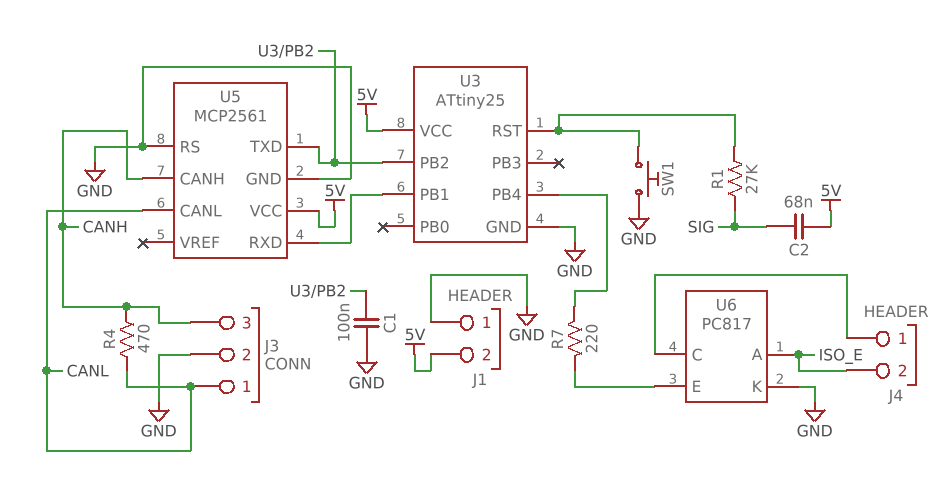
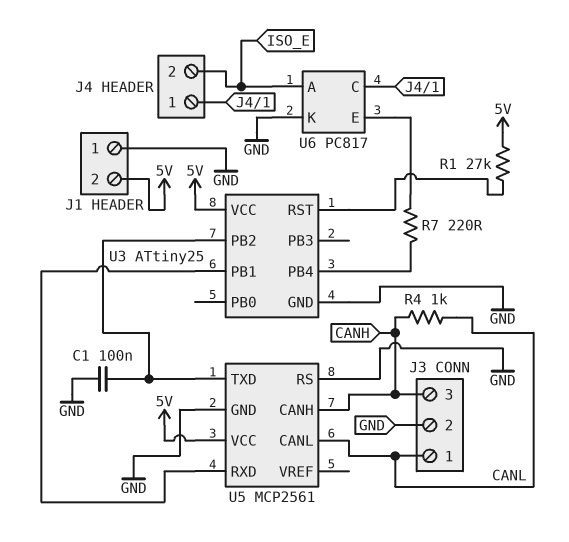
C2: 68nF (5V, SIG) -> none
R1: 27k (SIG, U3/RST) -> 27k (5V, U3/RST)
R4: 470 (CANH, CANL) -> 1k (CANH, CANL)
SW1: button (GND, U3/RST) -> none

